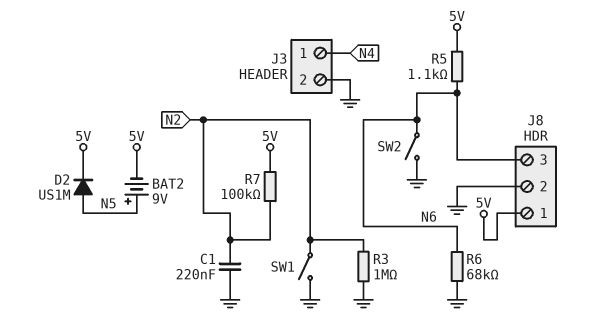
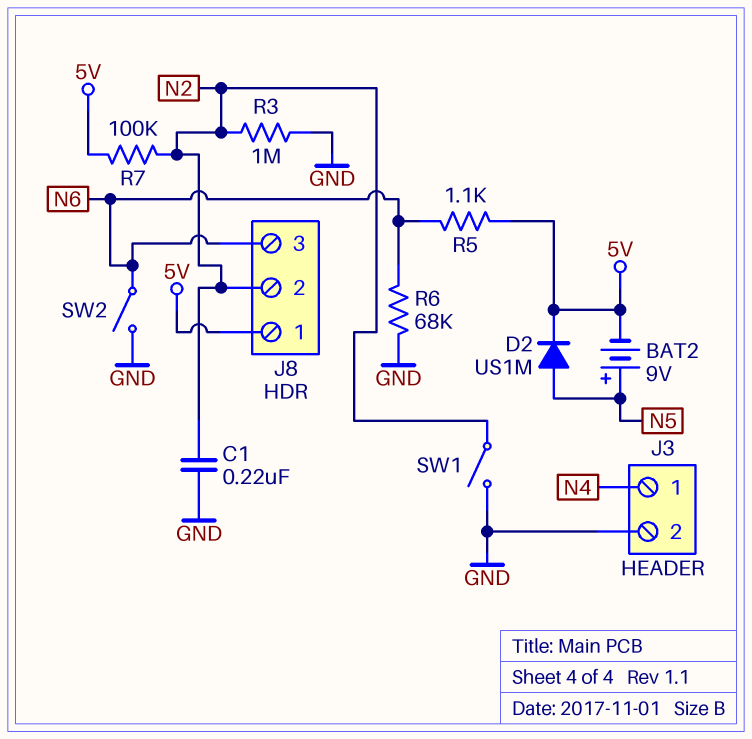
J8 pin 2: GND -> N2

